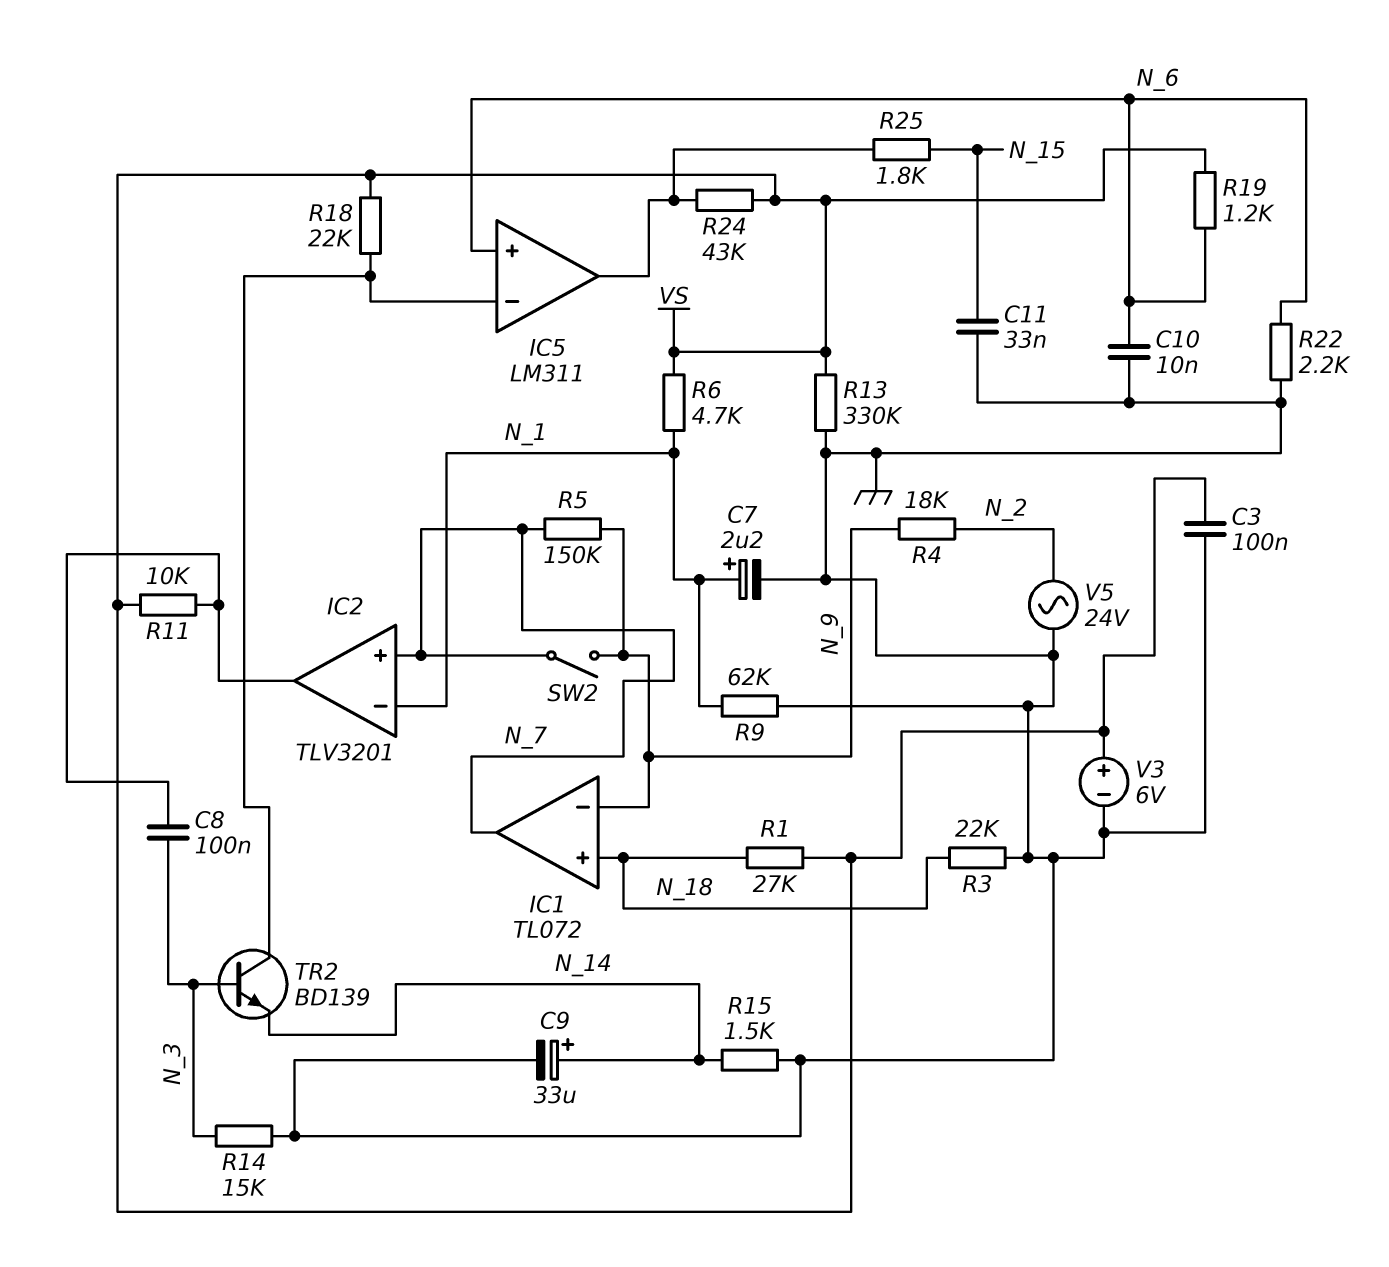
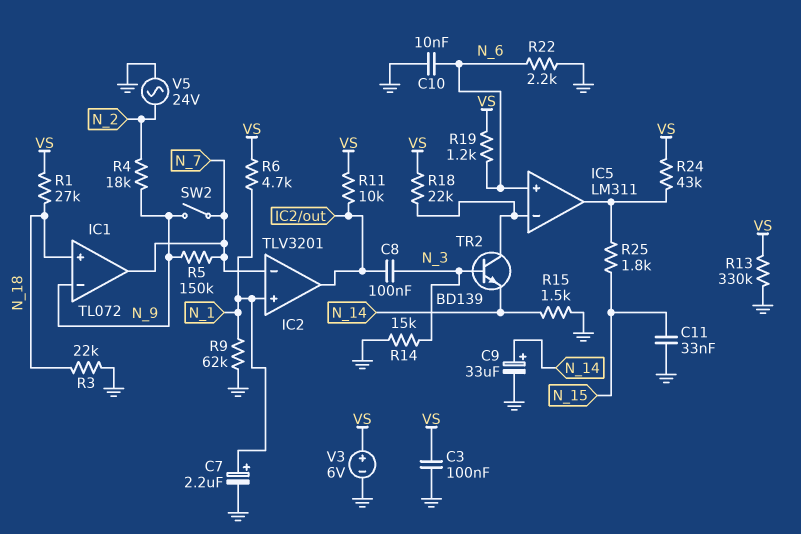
IC2 pin in+: N_7 -> N_1
IC2 pin in-: N_1 -> N_7

